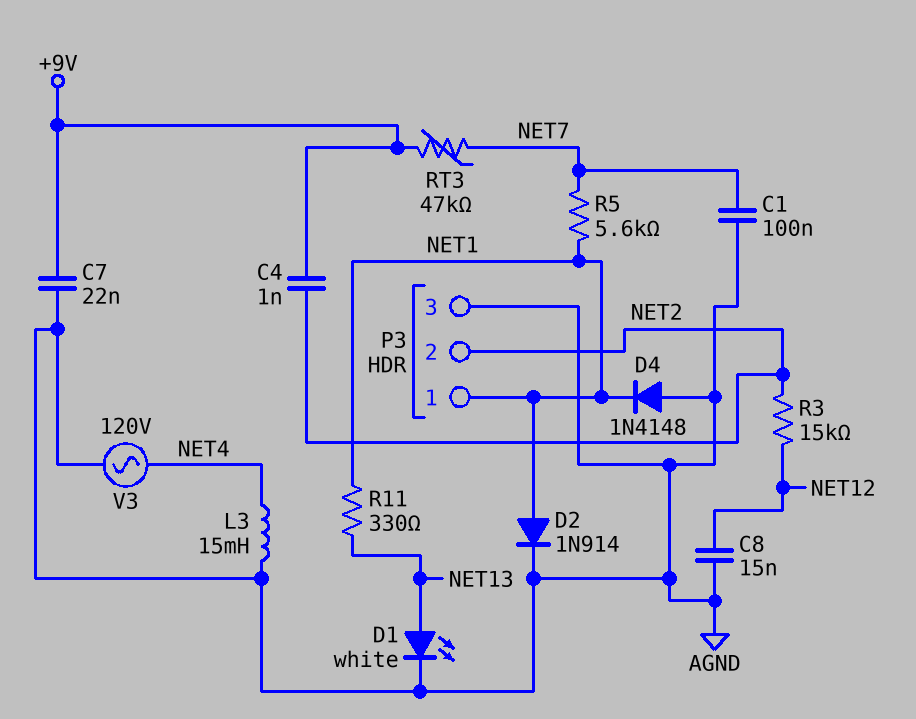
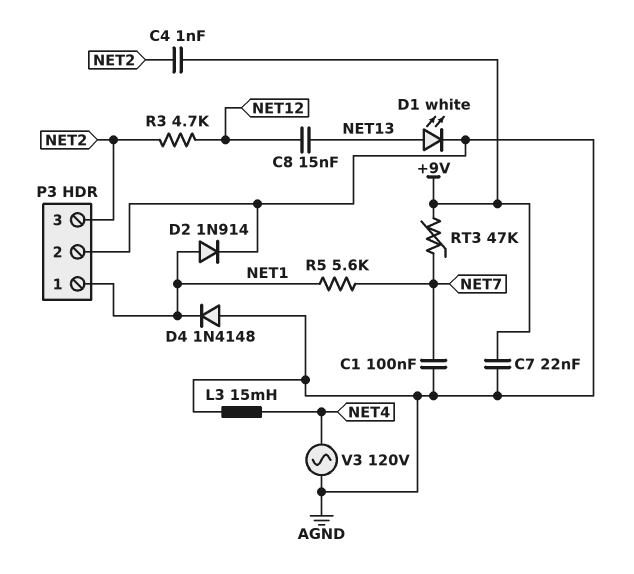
C8: 15nF (AGND, NET12) -> 15nF (NET12, NET13)
P3 pin 2: NET2 -> AGND
P3 pin 3: AGND -> NET2
R3: 15k (NET2, NET12) -> 4.7k (NET2, NET12)
R11: 330 (NET1, NET13) -> none

